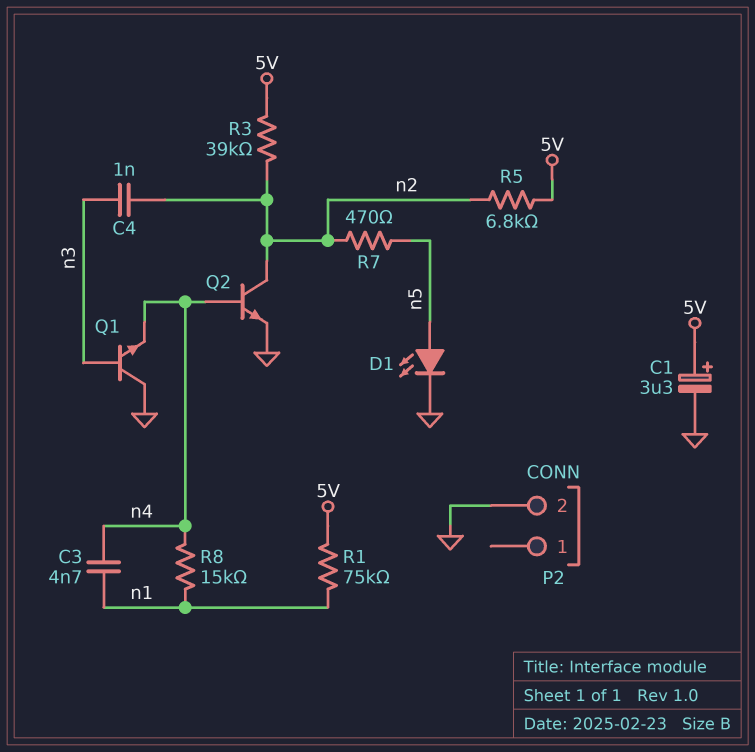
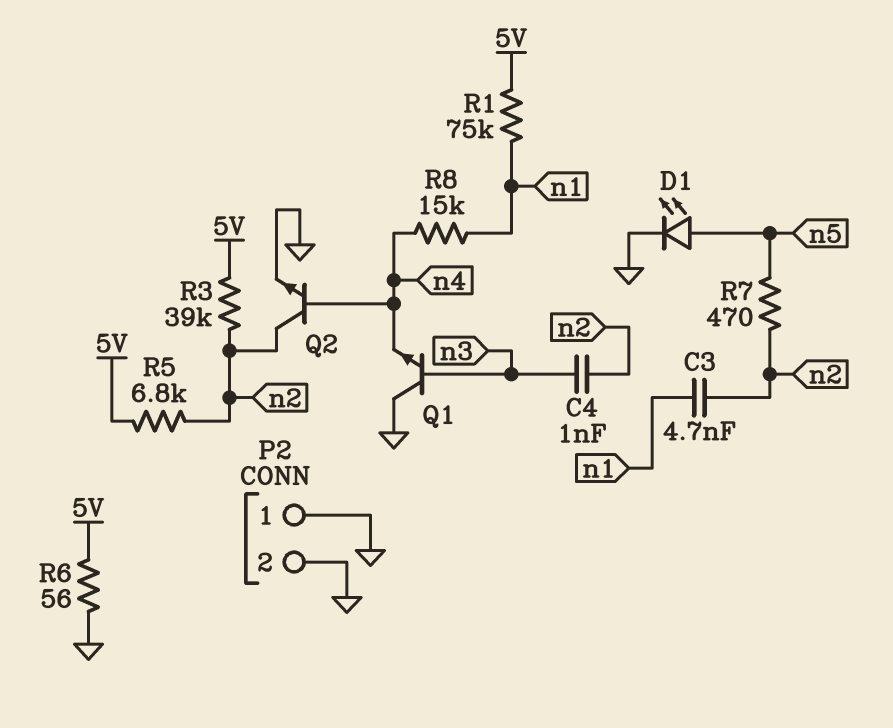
C1: 3.3uF (plus 5V, minus GND) -> none
C3: 4.7nF (n1, n4) -> 4.7nF (n1, n2)
P2 pin 1: none -> GND
R6: none -> 56 (5V, GND)

